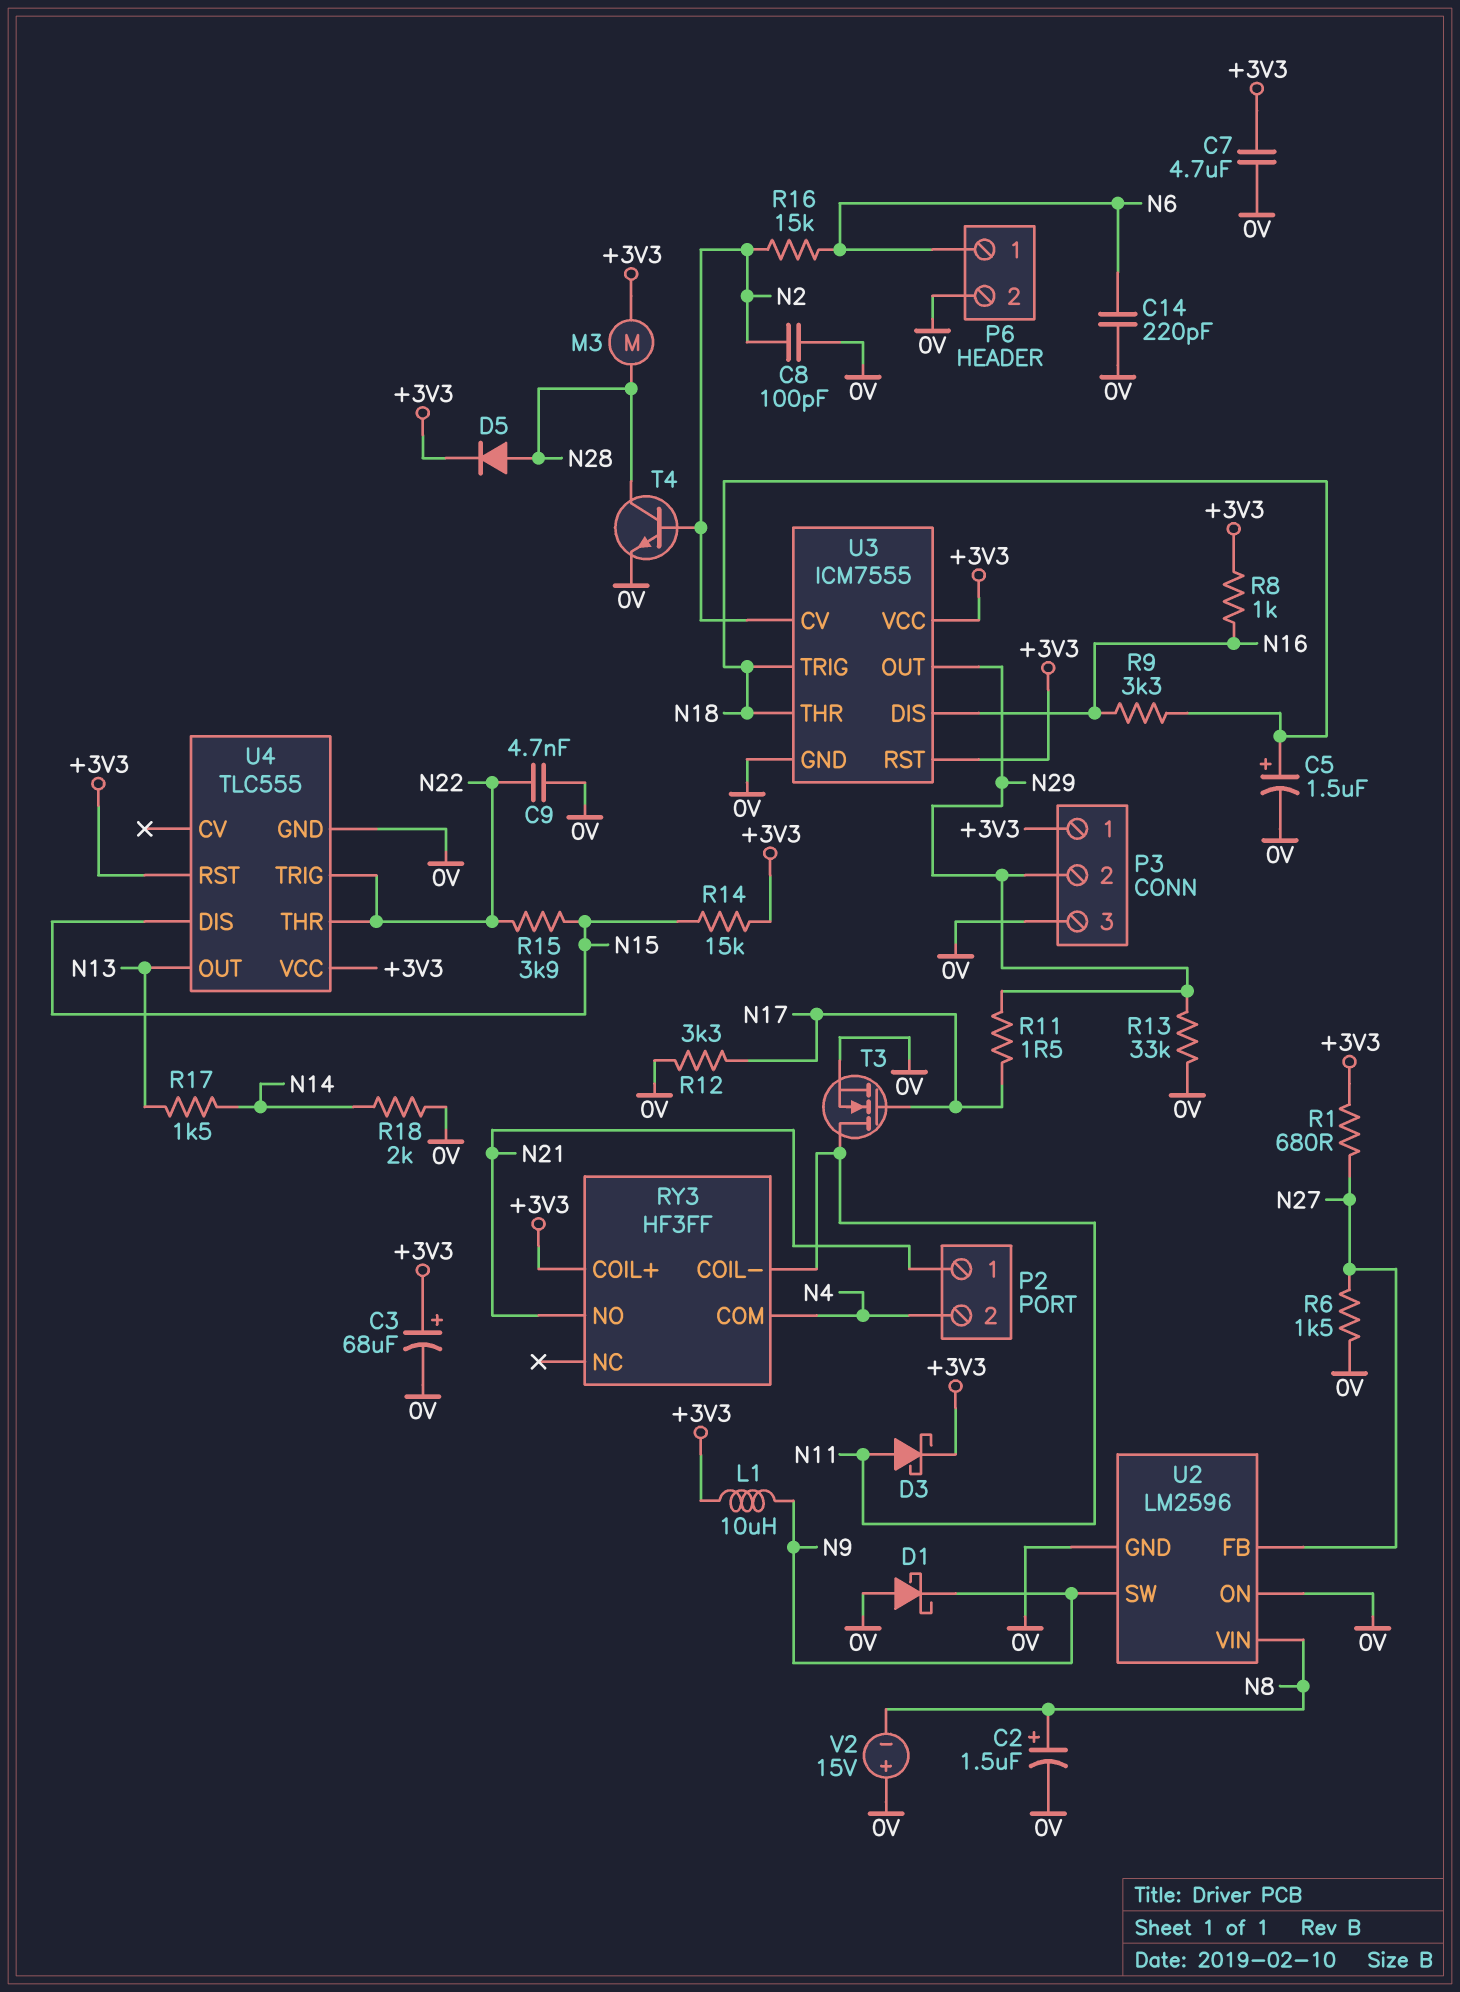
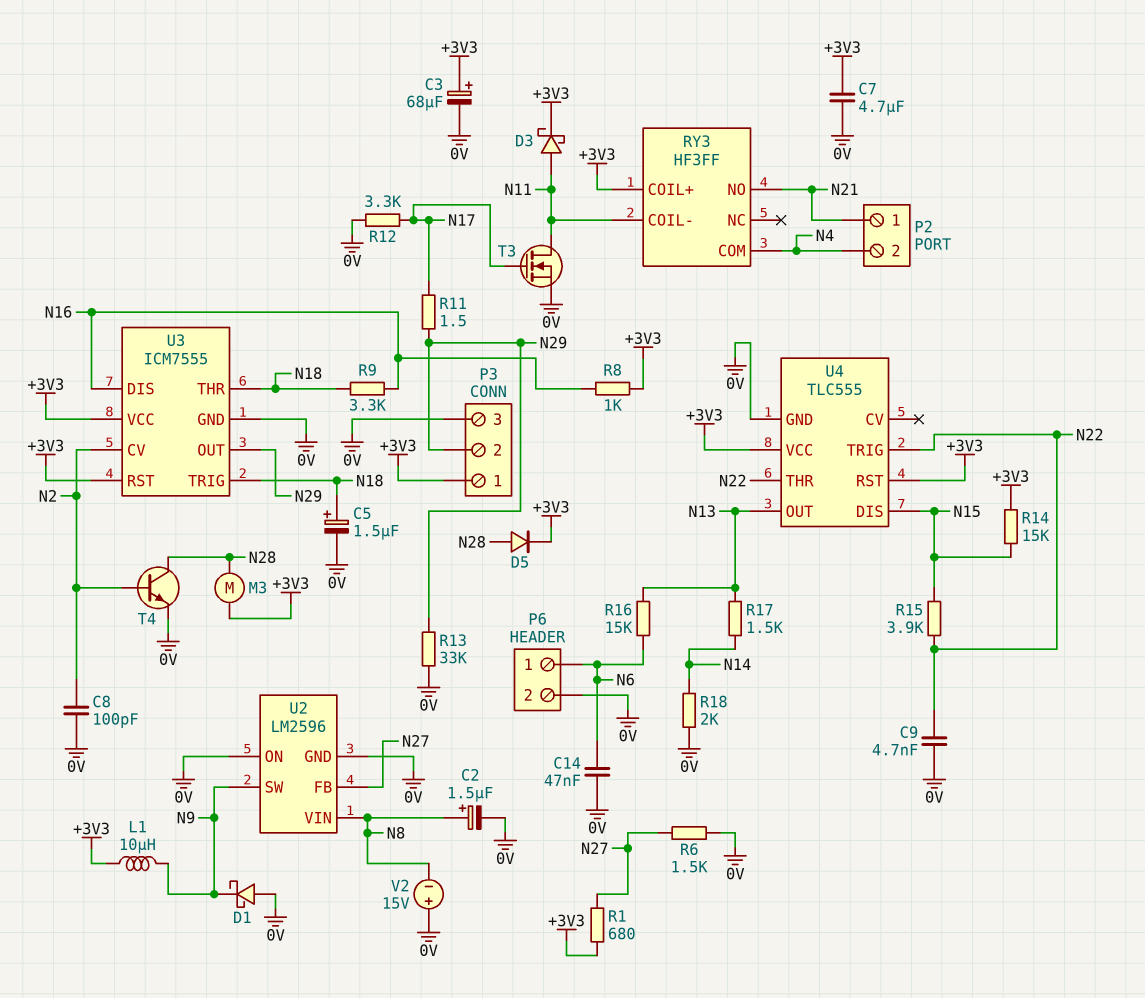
C14: 220pF (0V, N6) -> 47nF (0V, N6)
R16: 15k (N2, N6) -> 15k (N6, N13)

